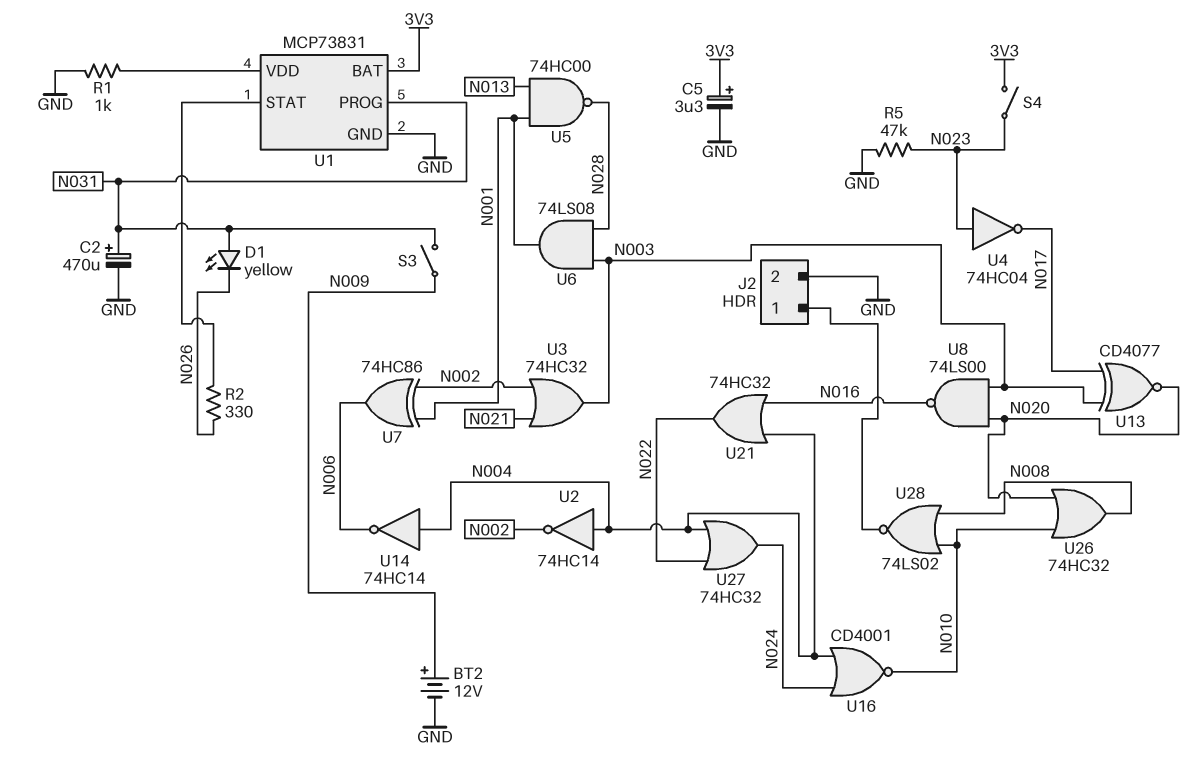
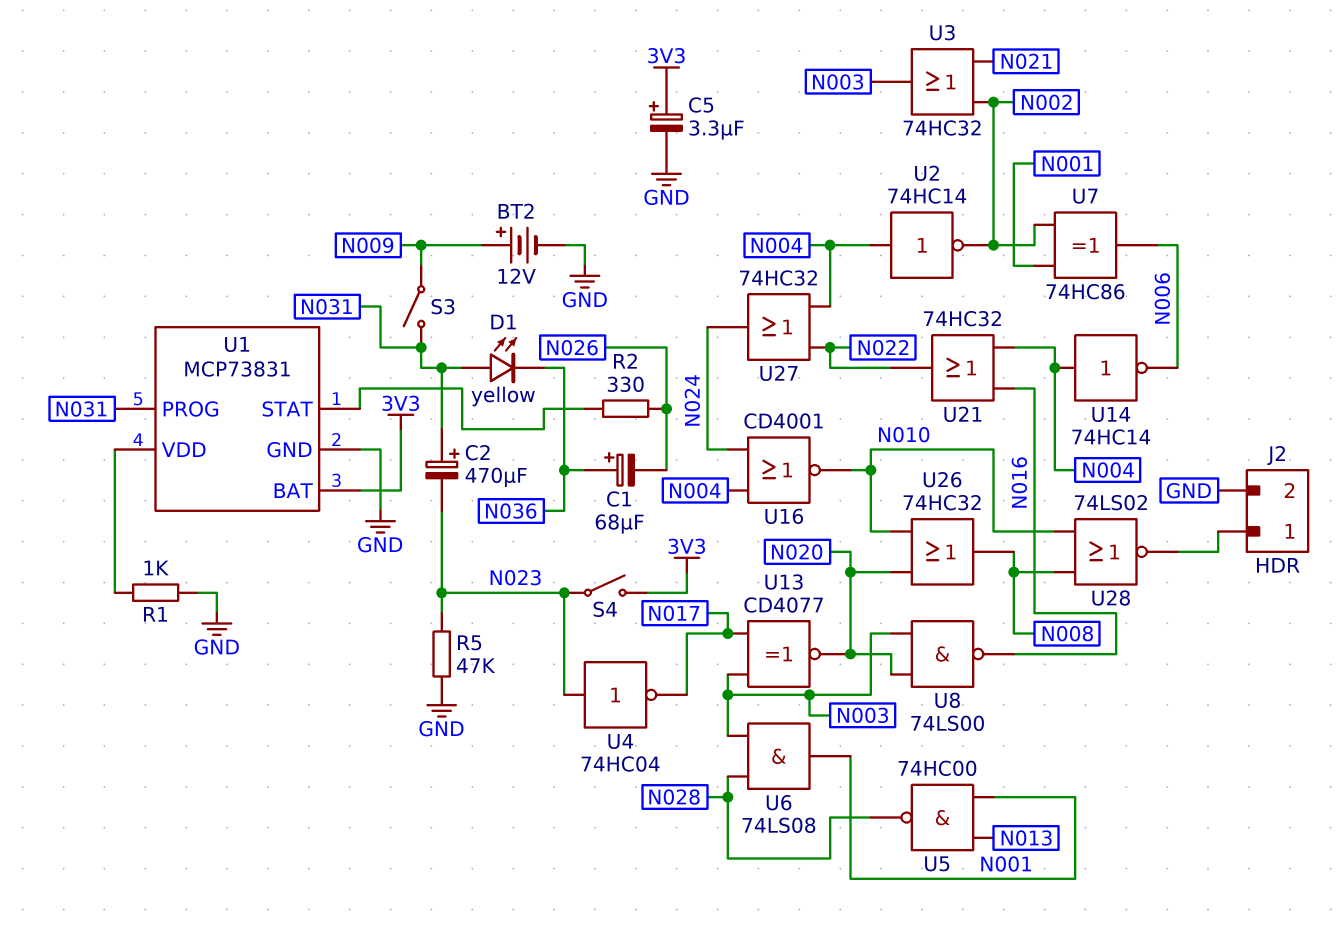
C1: none -> 68uF (plus N036, minus N026)
C2: 470uF (plus N031, minus GND) -> 470uF (plus N031, minus N023)
D1: LED yellow (A N031, K N026) -> LED yellow (A N031, K N036)

